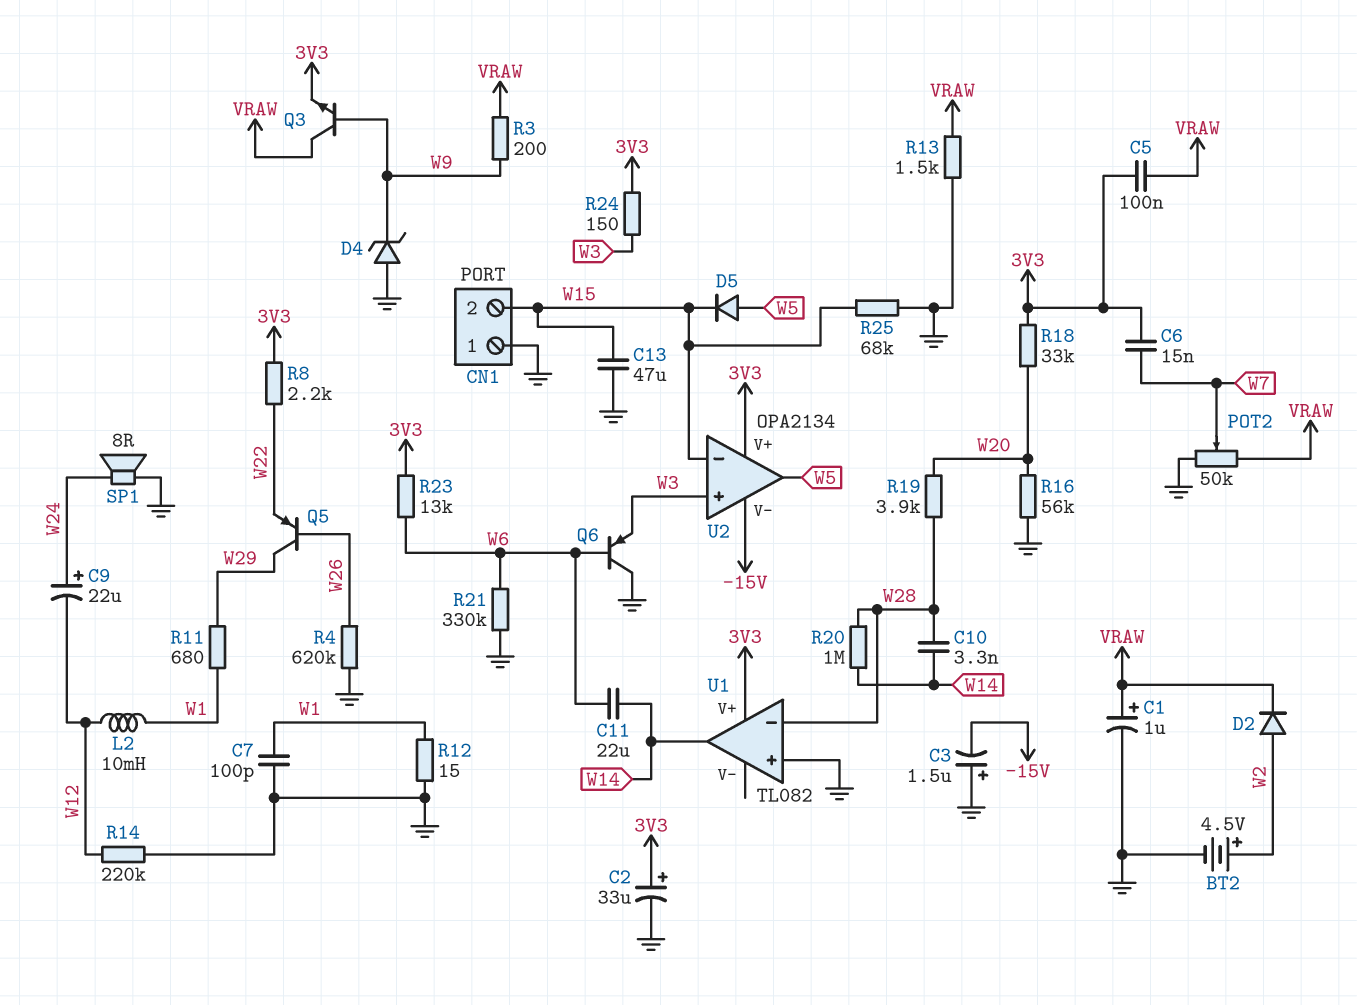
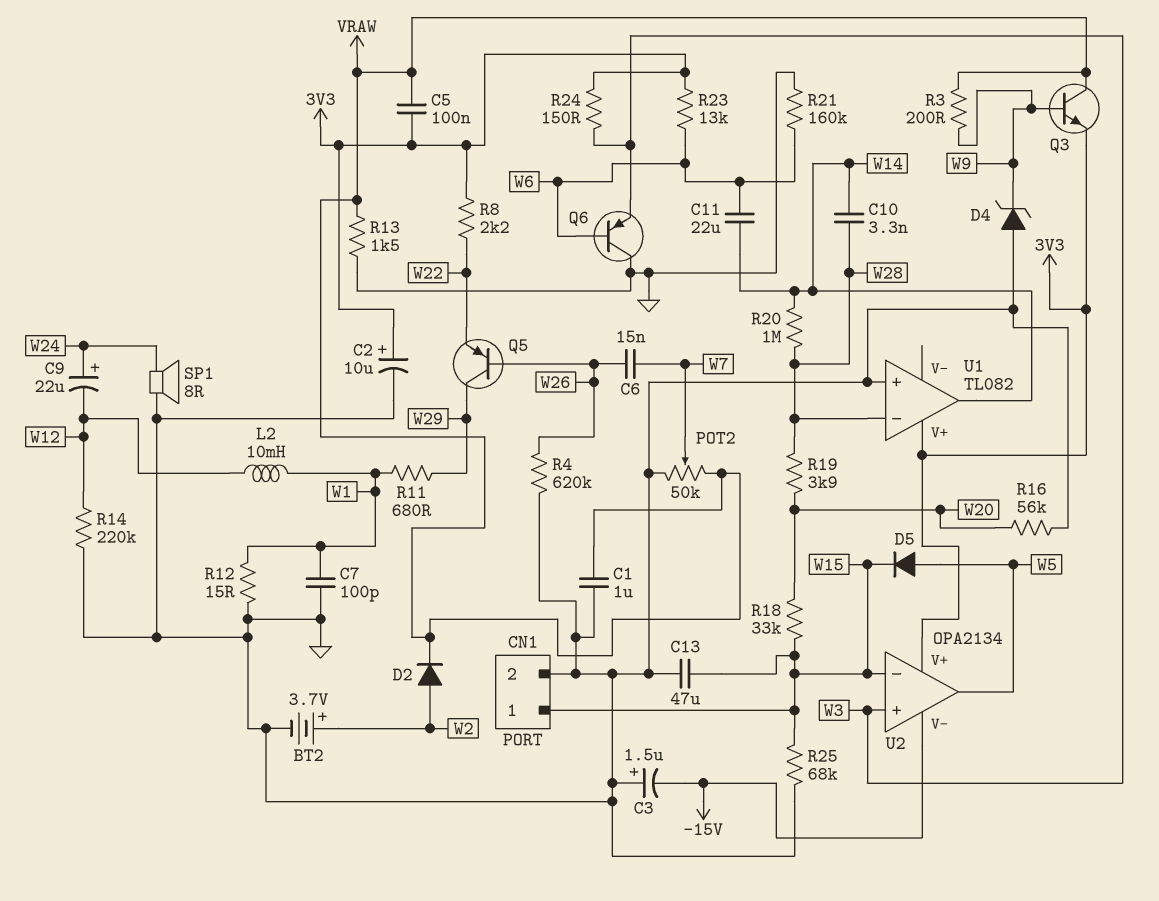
BT2: 4.5V (plus W2, minus GND) -> 3.7V (plus W2, minus GND)
C1: 1uF (plus VRAW, minus GND) -> 1uF (GND, VRAW)
C2: 33uF (plus 3V3, minus GND) -> 10uF (plus 3V3, minus GND)
C6: 15nF (3V3, W7) -> 15nF (W7, W26)
CN1 pin 1: GND -> W15
CN1 pin 2: W15 -> GND
R18: 33k (3V3, W20) -> 33k (W15, W20)
R21: 330k (GND, W6) -> 160k (GND, W6)

